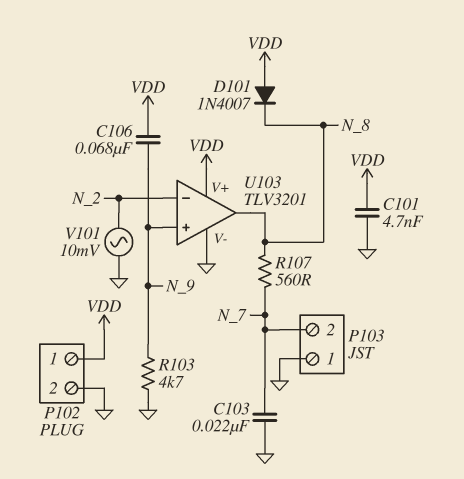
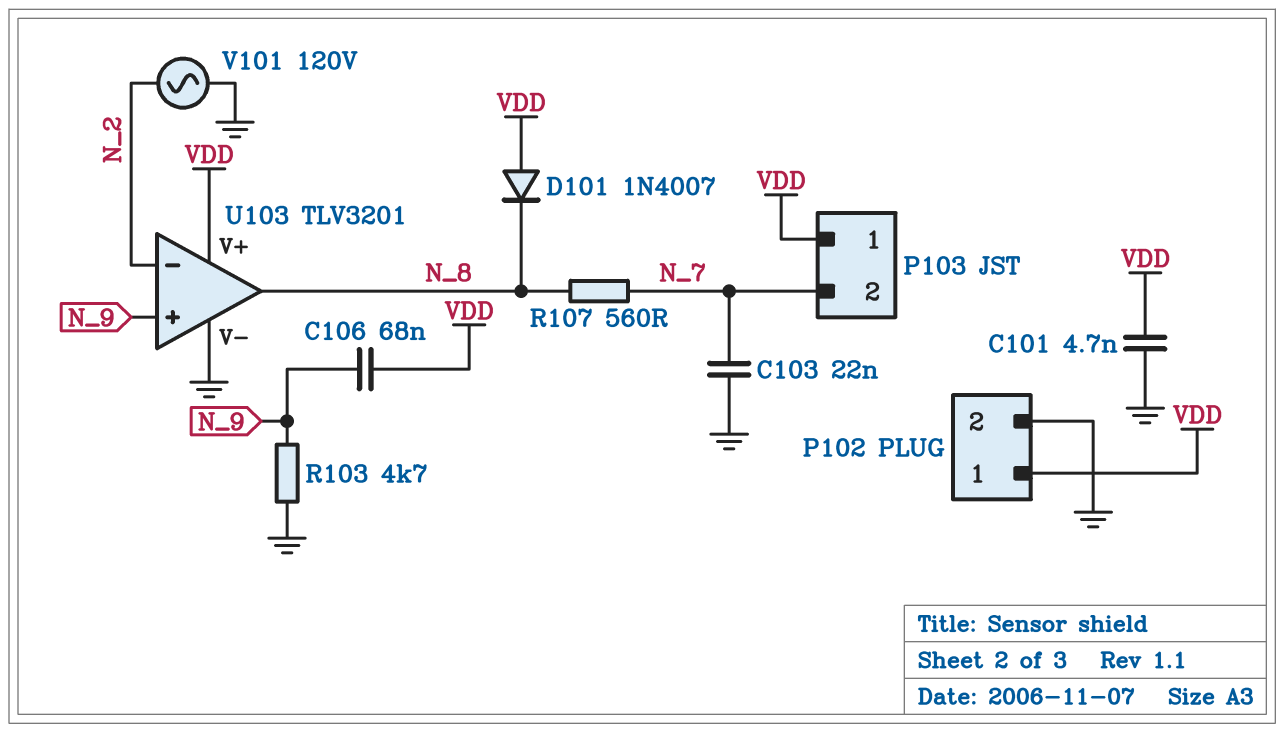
P103 pin 1: GND -> VDD
V101: AC 10mV (GND, N_2) -> AC 120V (GND, N_2)

